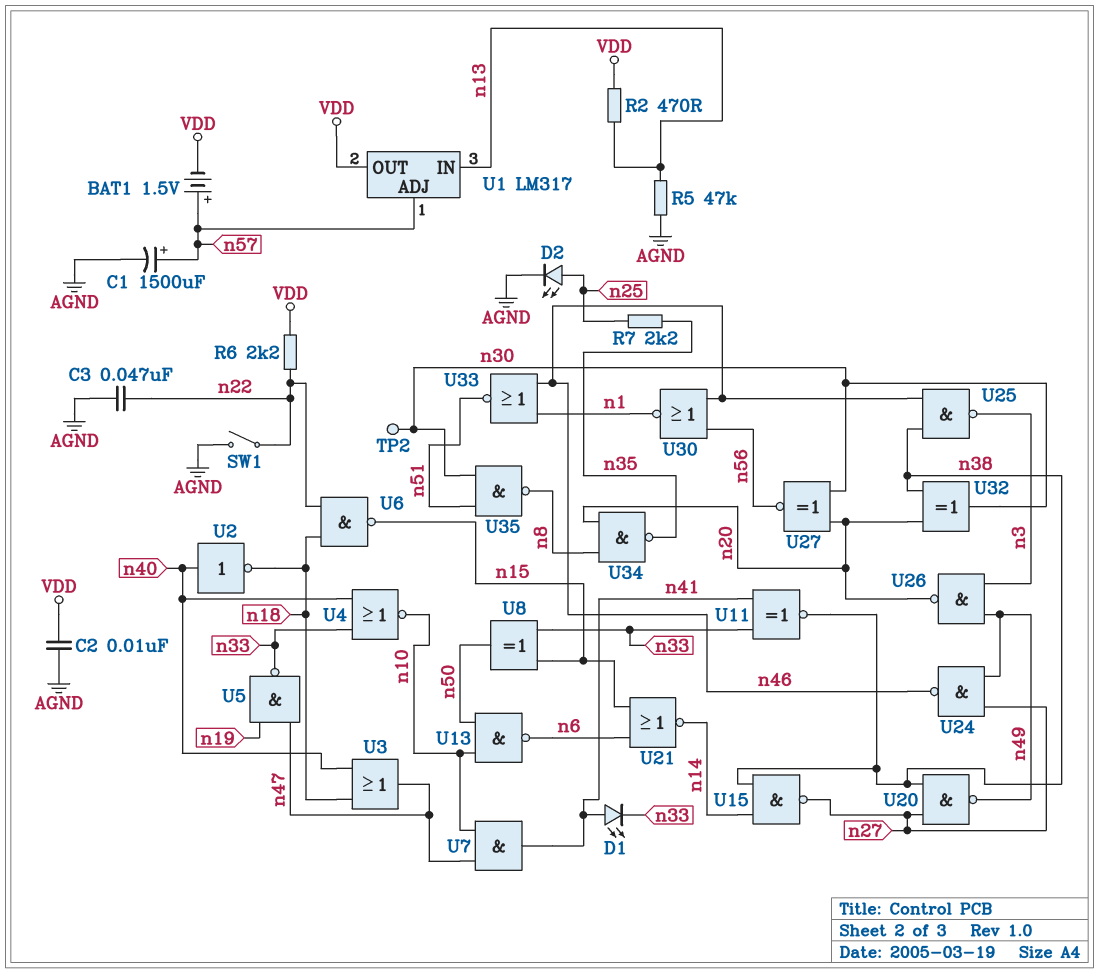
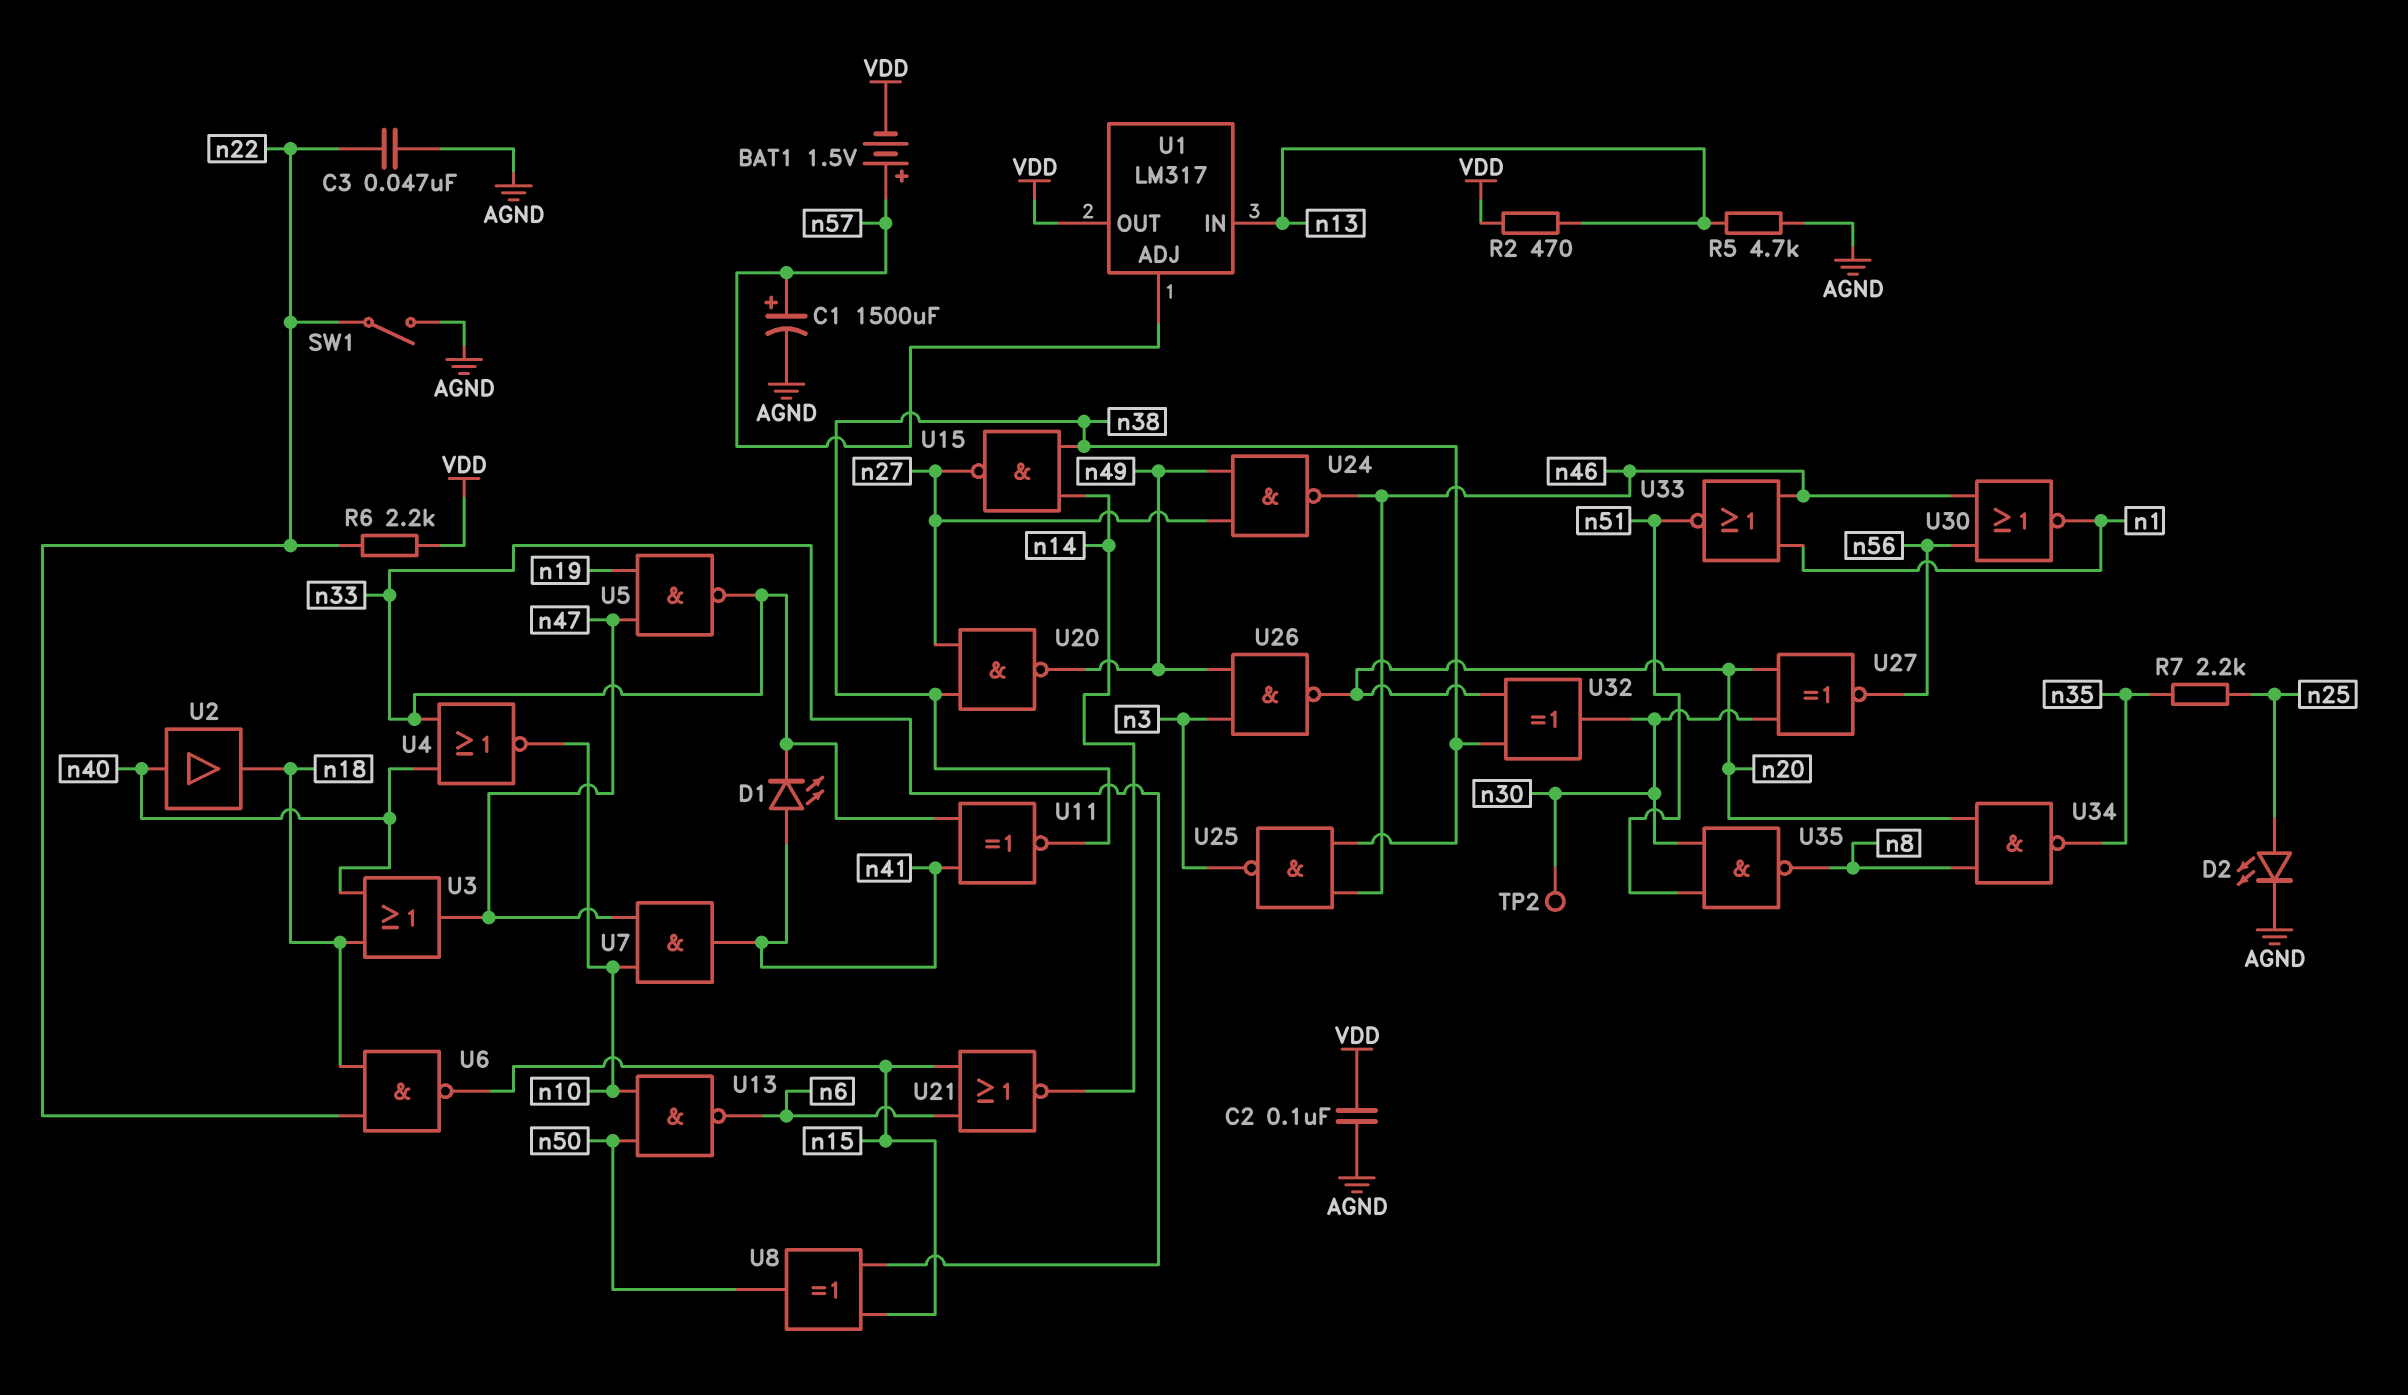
C2: 10nF (AGND, VDD) -> 100nF (AGND, VDD)
R5: 47k (AGND, n13) -> 4.7k (AGND, n13)
U2: NOT (in n40, out n18) -> buffer (in n40, out n18)

